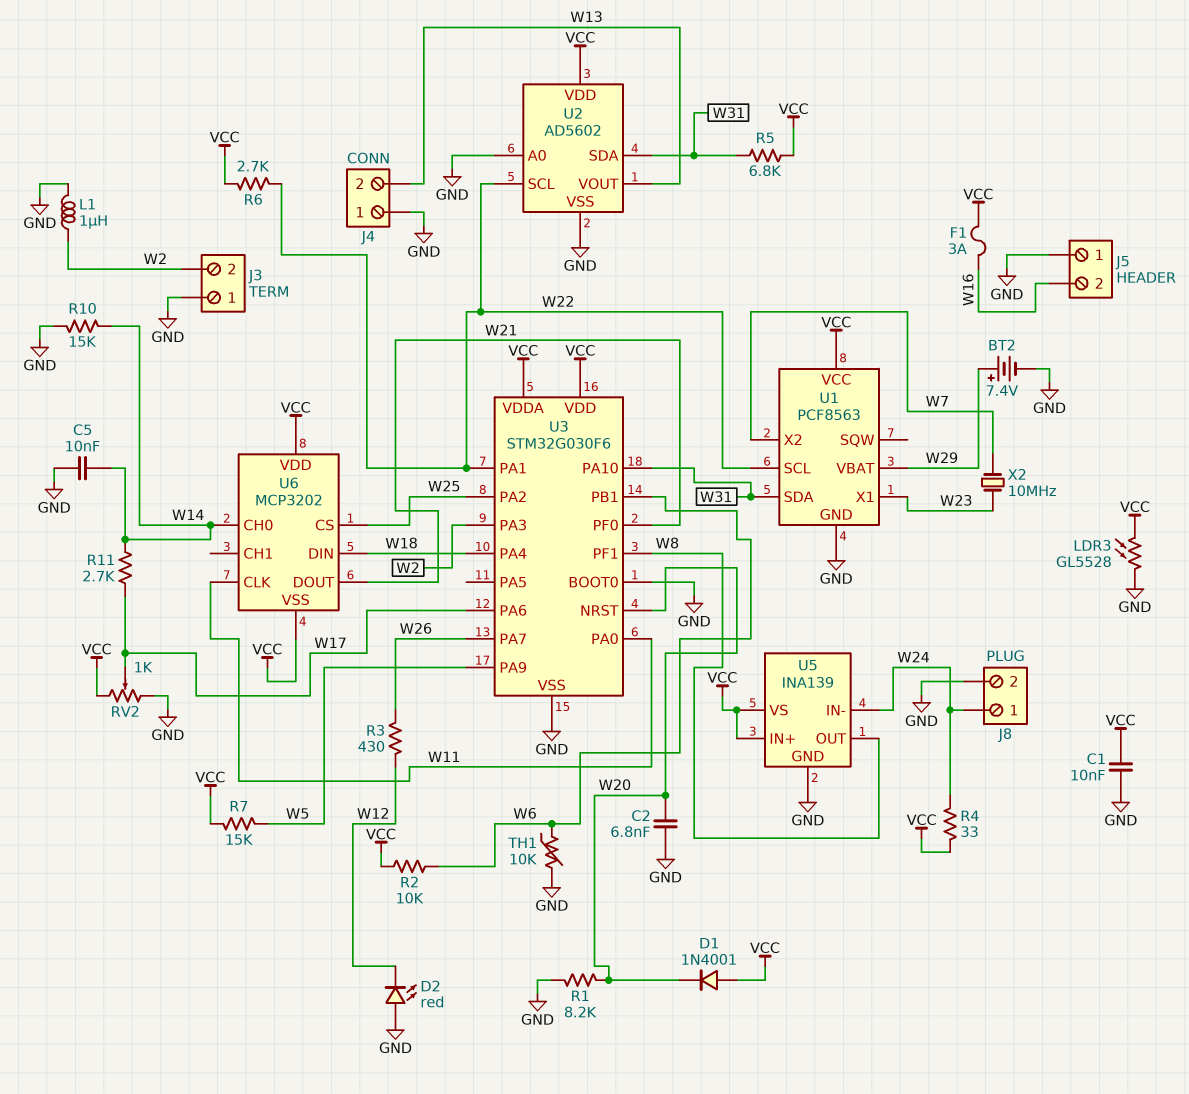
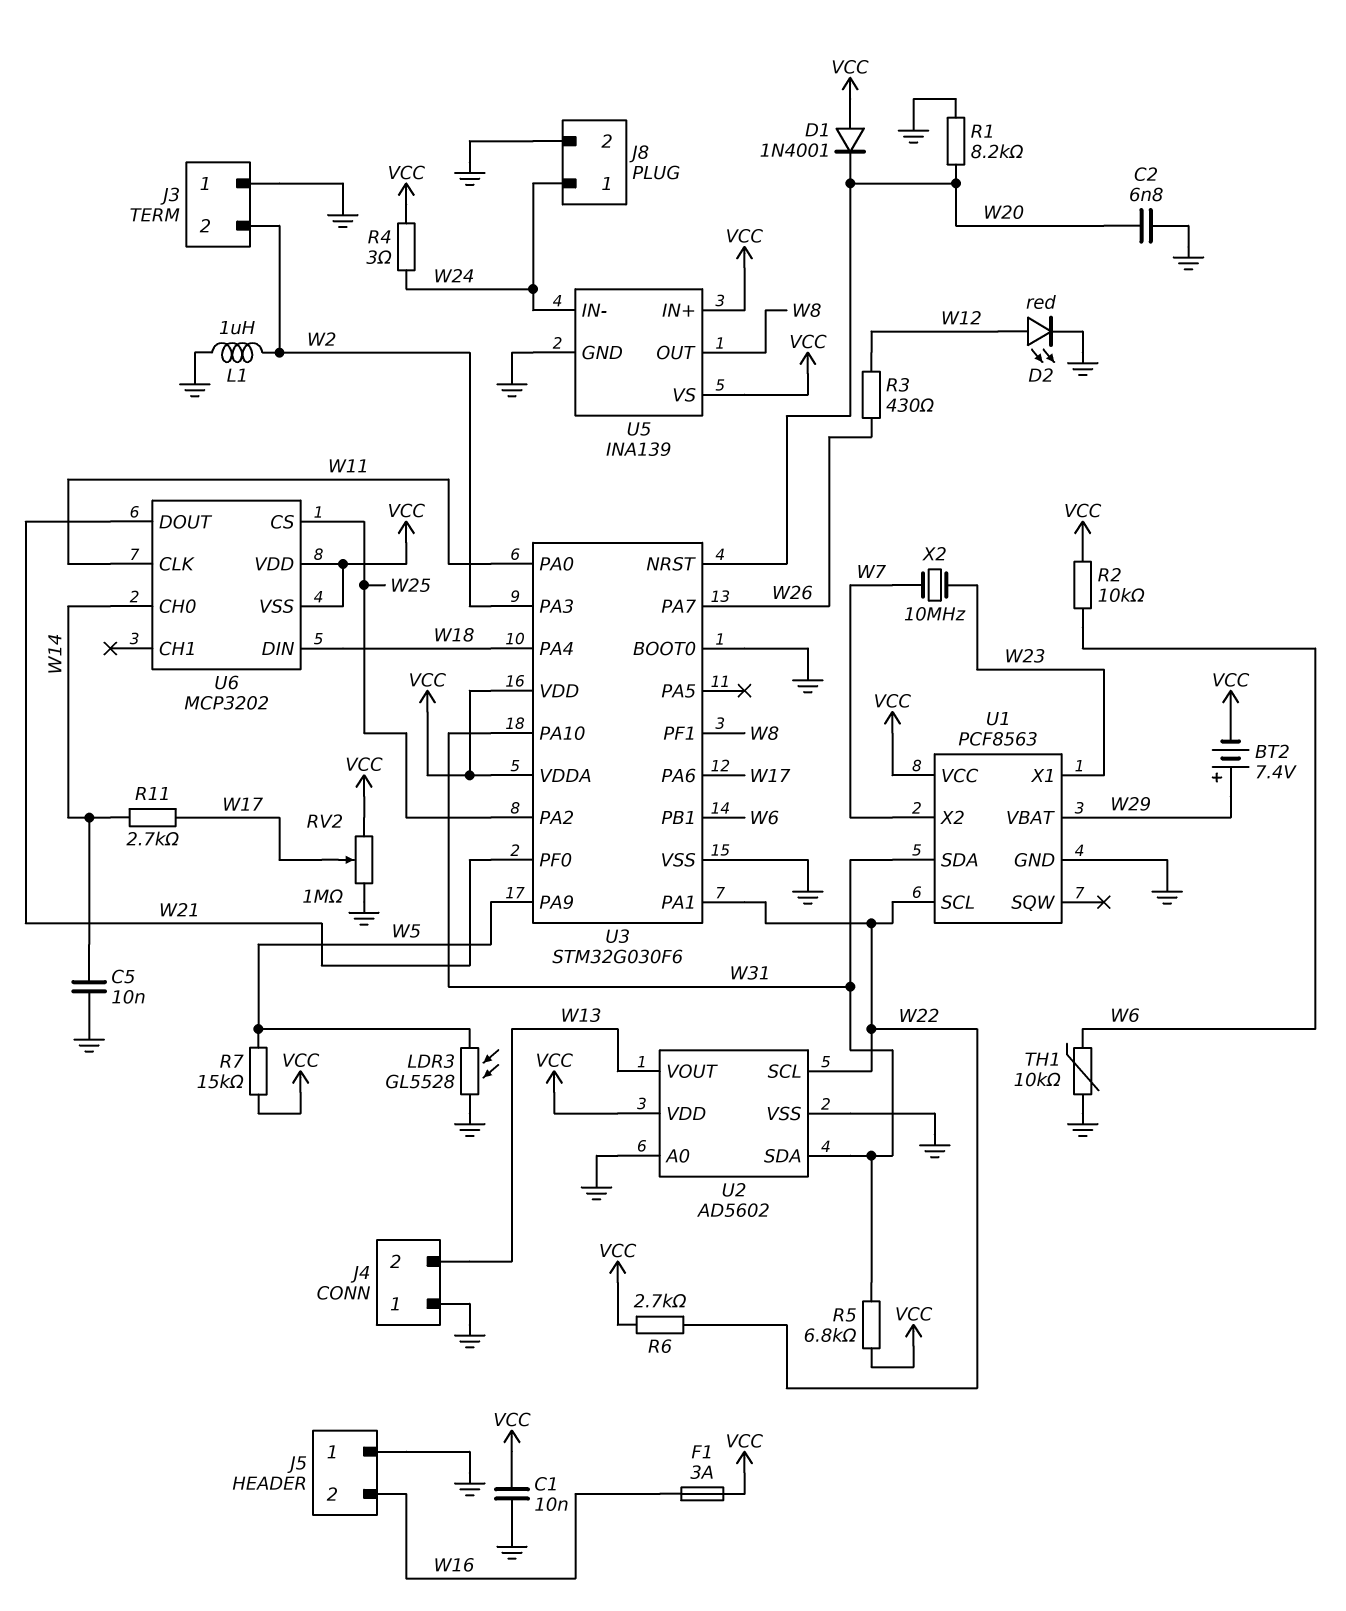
BT2: 7.4V (plus W29, minus GND) -> 7.4V (plus W29, minus VCC)
D2: LED red (A GND, K W12) -> LED red (A W12, K GND)
LDR3: GL5528 (GND, VCC) -> GL5528 (GND, W5)
R4: 33 (VCC, W24) -> 3 (VCC, W24)
R10: 15k (GND, W14) -> none
RV2: 1k (GND, VCC, wiper W17) -> 1M (GND, VCC, wiper W17)

